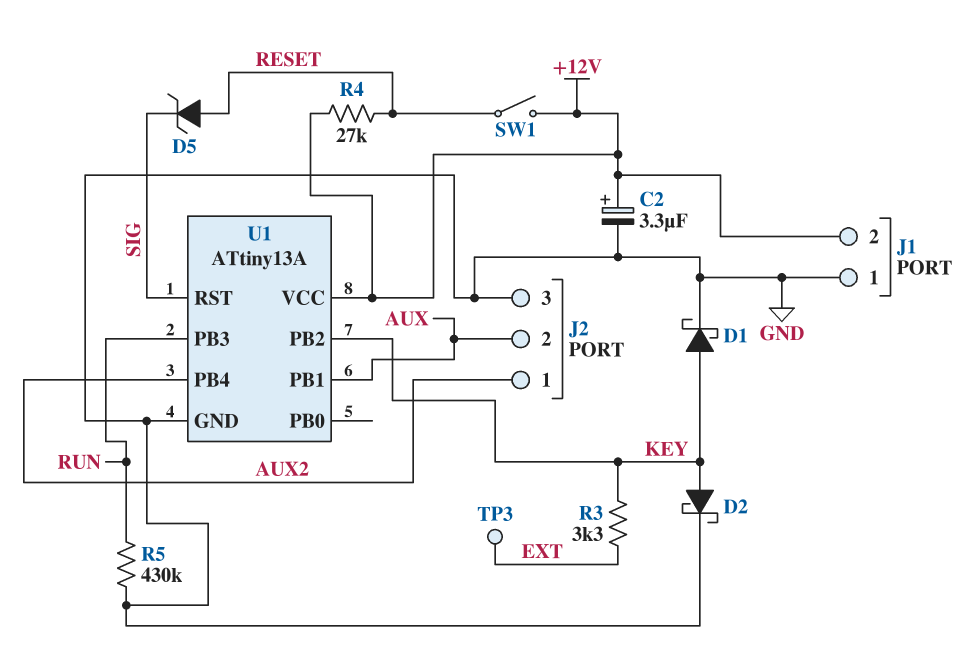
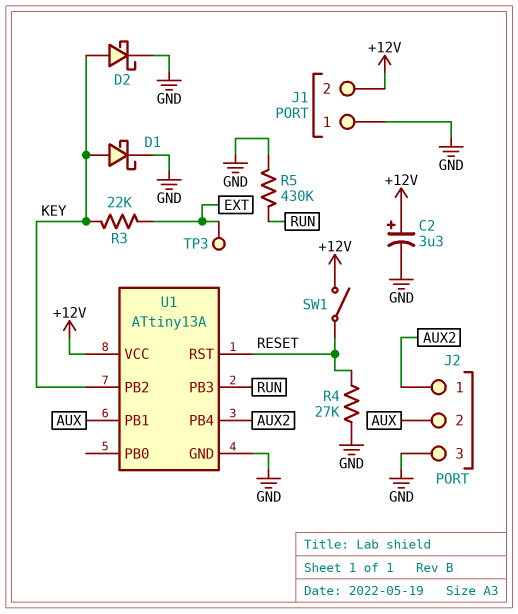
D5: zener (A RESET, K SIG) -> none
R3: 3.3k (EXT, KEY) -> 22k (EXT, KEY)
R4: 27k (+12V, RESET) -> 27k (GND, RESET)
U1 pin RST: SIG -> RESET

